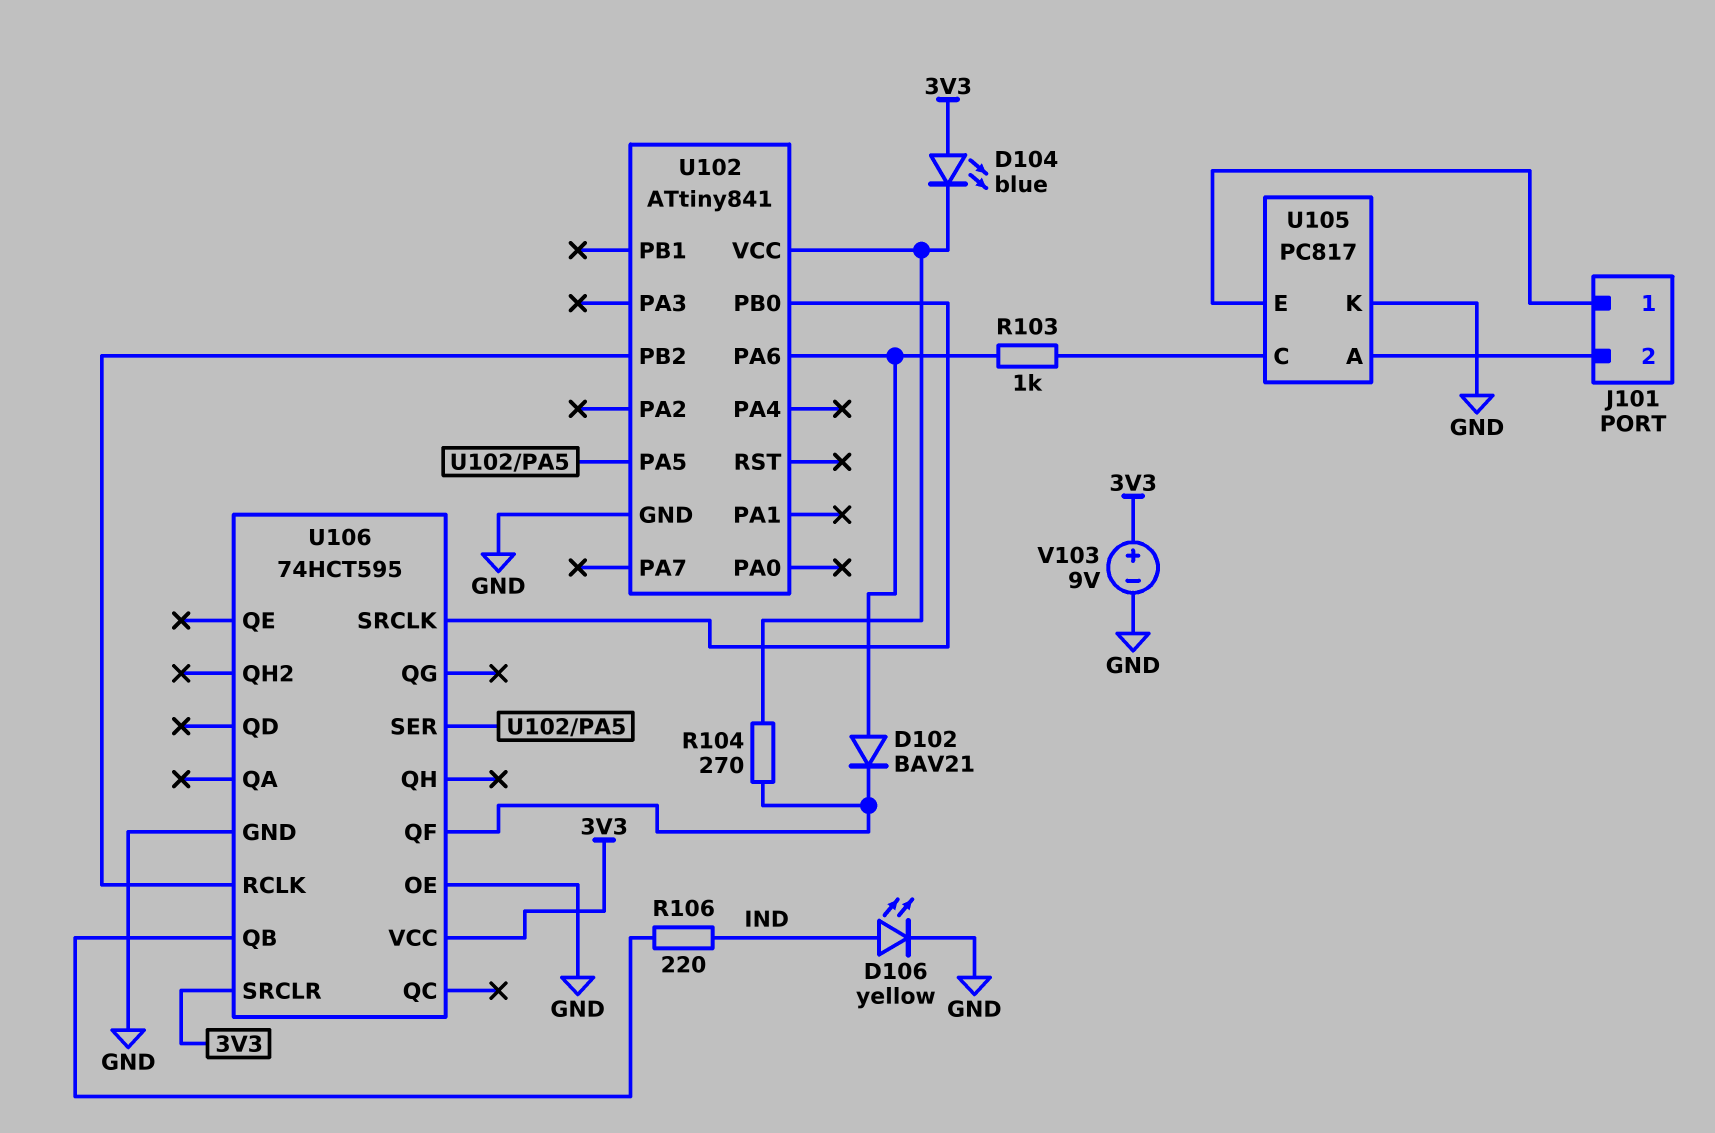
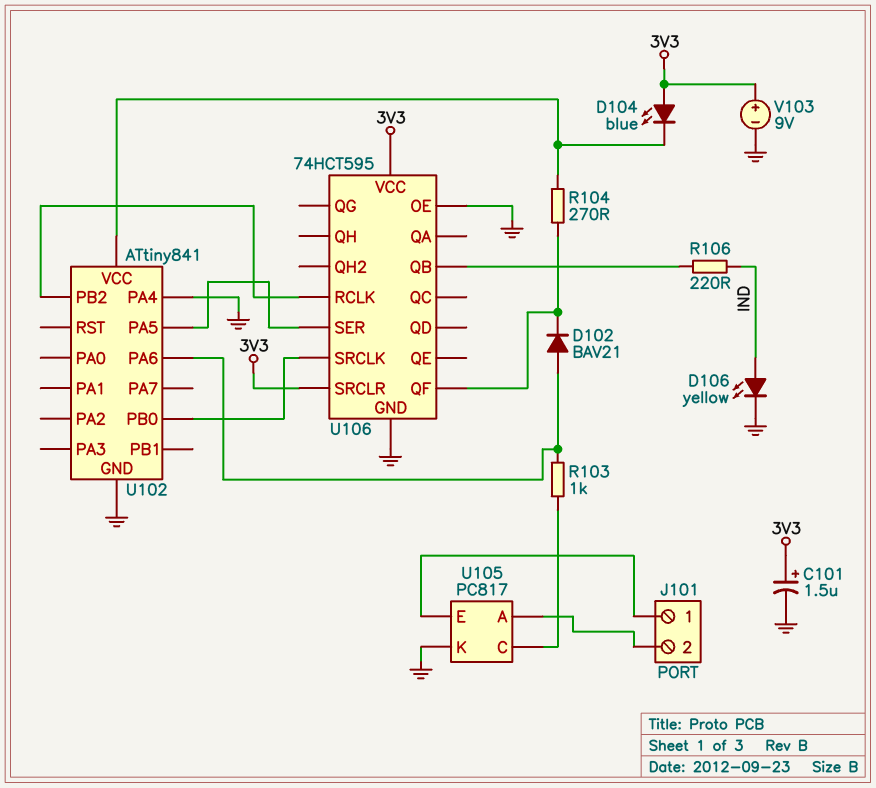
C101: none -> 1.5uF (plus 3V3, minus GND)
U102 pin PA4: none -> GND

